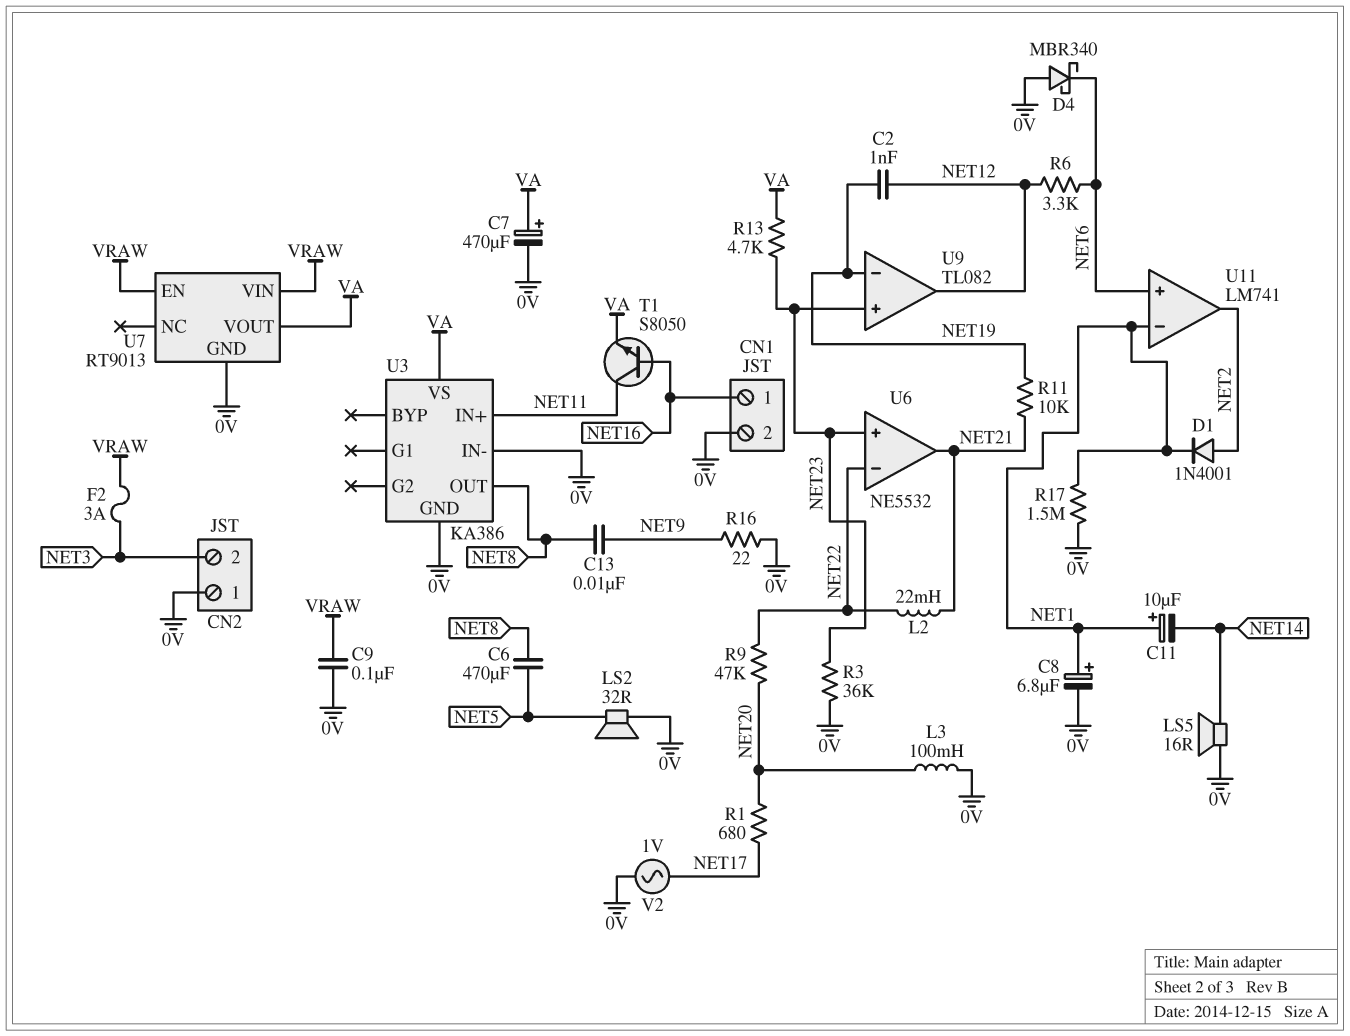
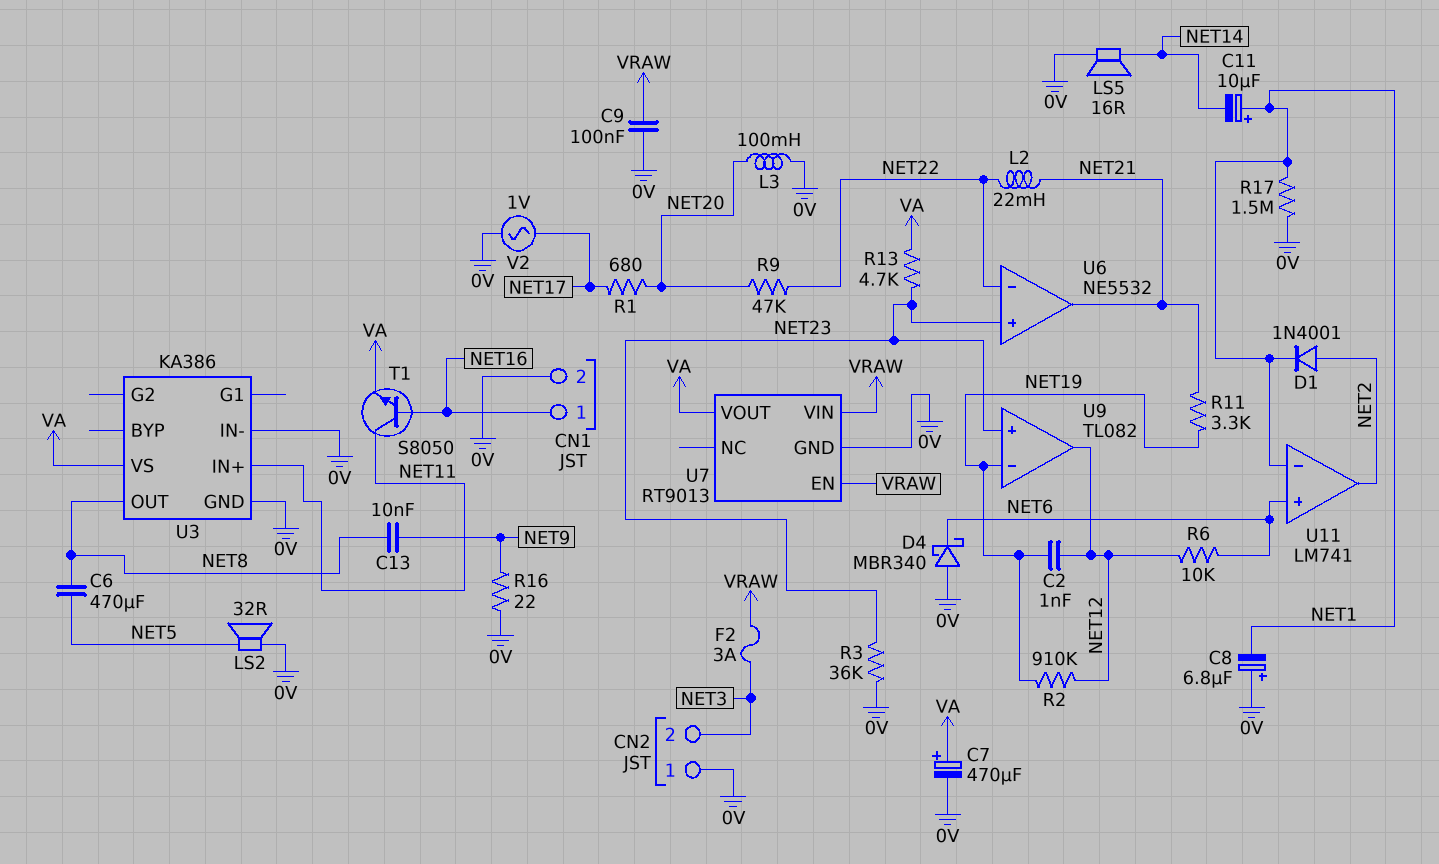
C8: 6.8uF (plus NET1, minus 0V) -> 6.8uF (plus 0V, minus NET1)
R2: none -> 910k (NET12, NET19)
R6: 3.3k (NET6, NET12) -> 10k (NET6, NET12)
R11: 10k (NET19, NET21) -> 3.3k (NET19, NET21)

